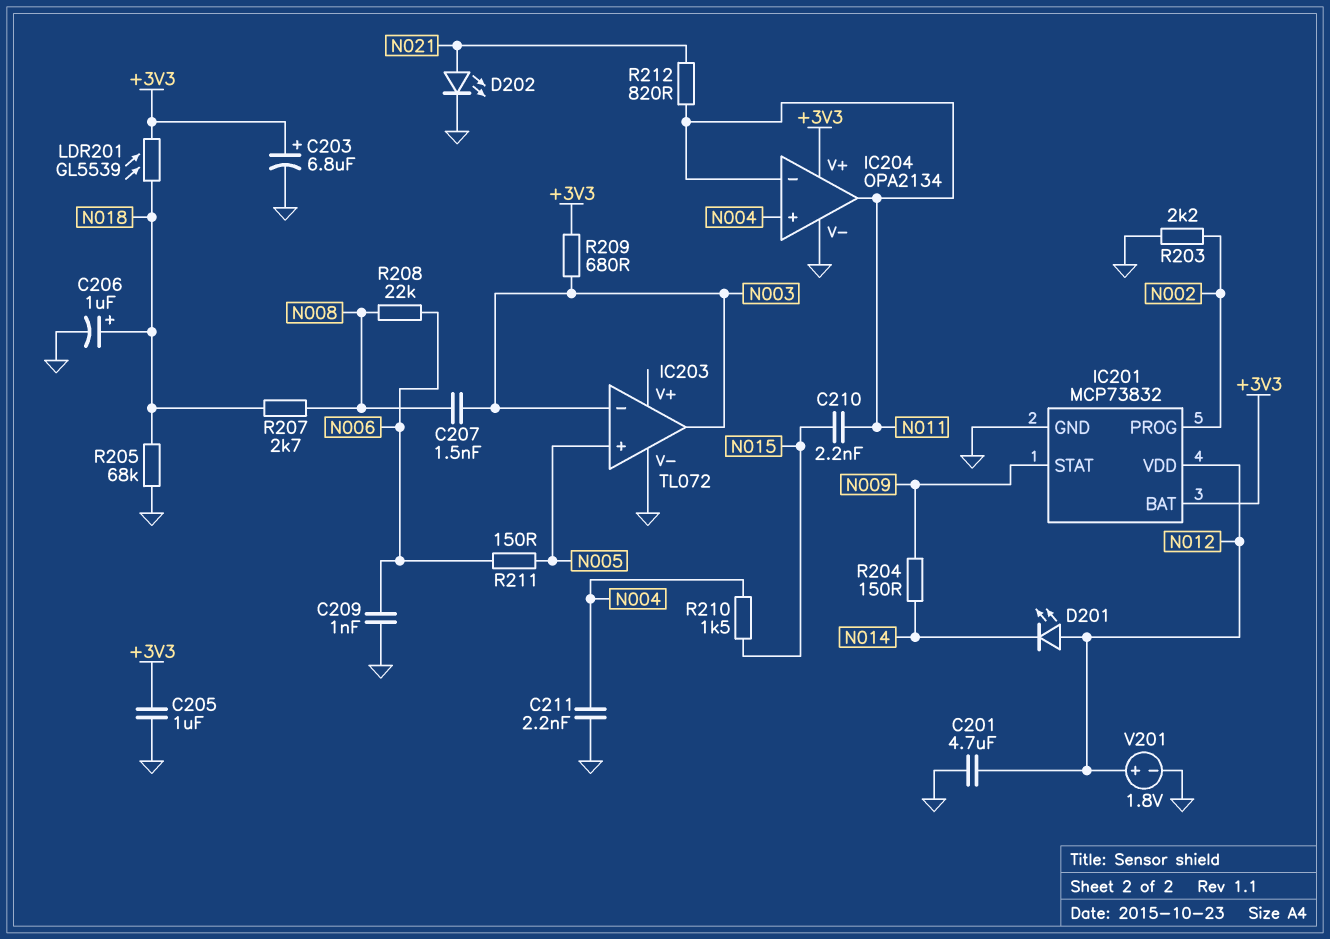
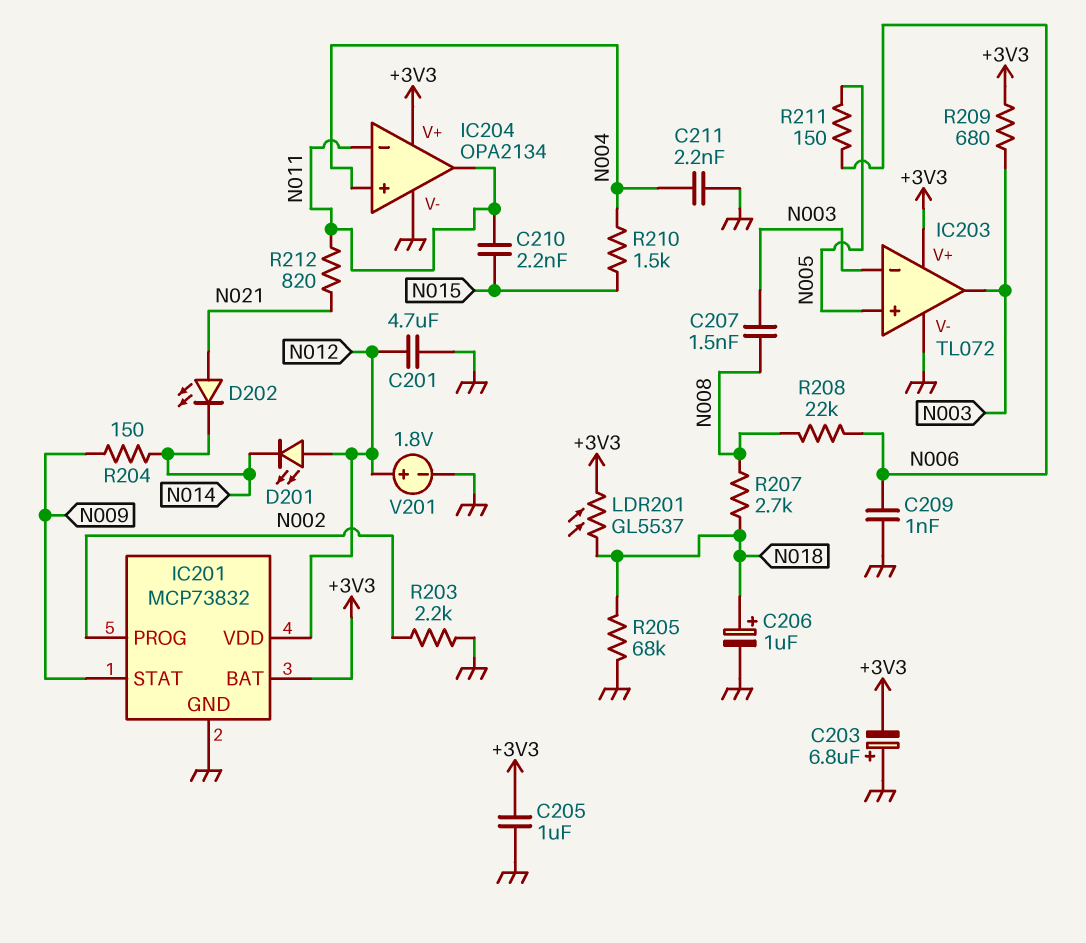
C203: 6.8uF (plus +3V3, minus GND) -> 6.8uF (plus GND, minus +3V3)
D202: LED (A N021, K GND) -> LED (A N021, K N014)
IC203 pin V+: none -> +3V3
LDR201: GL5539 (+3V3, N018) -> GL5537 (+3V3, N018)

